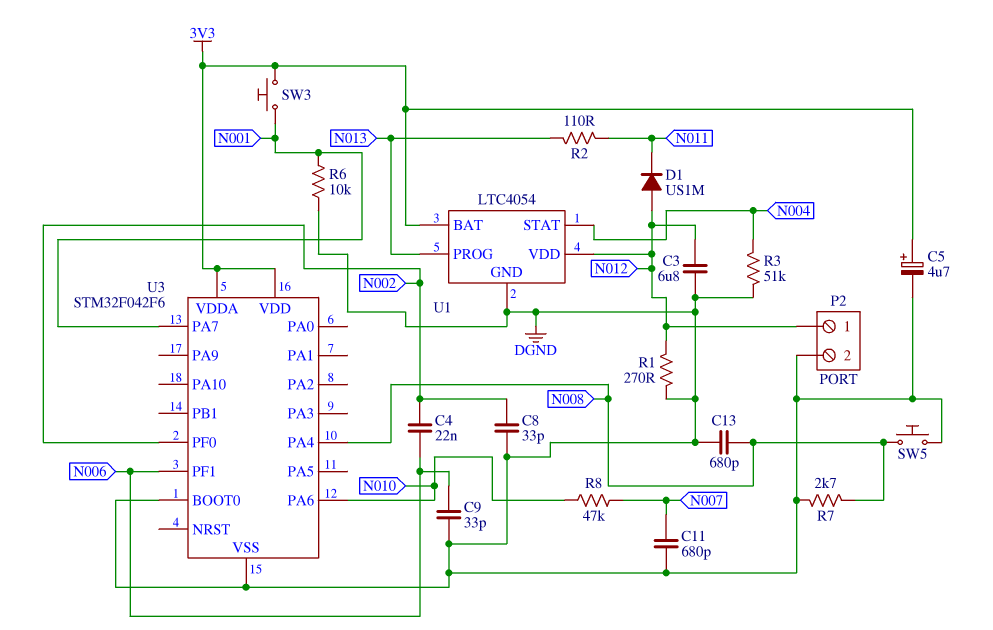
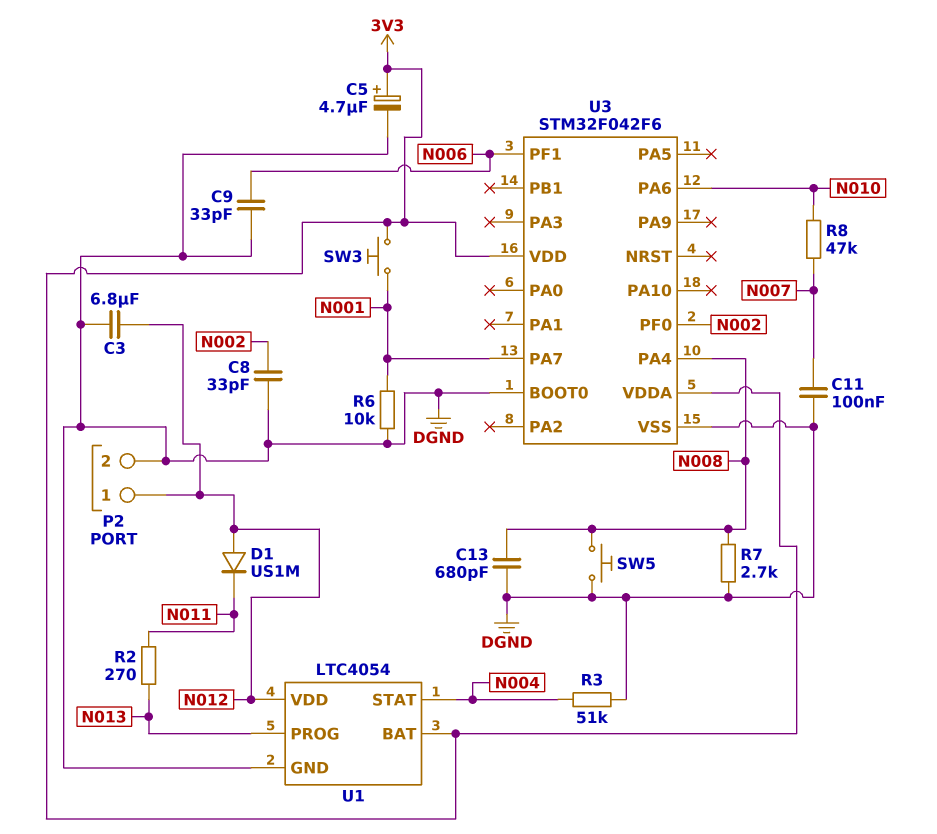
C4: 22nF (N002, N006) -> none
C11: 680pF (DGND, N007) -> 100nF (DGND, N007)
R1: 270 (DGND, N012) -> none
R2: 110 (N011, N013) -> 270 (N011, N013)

